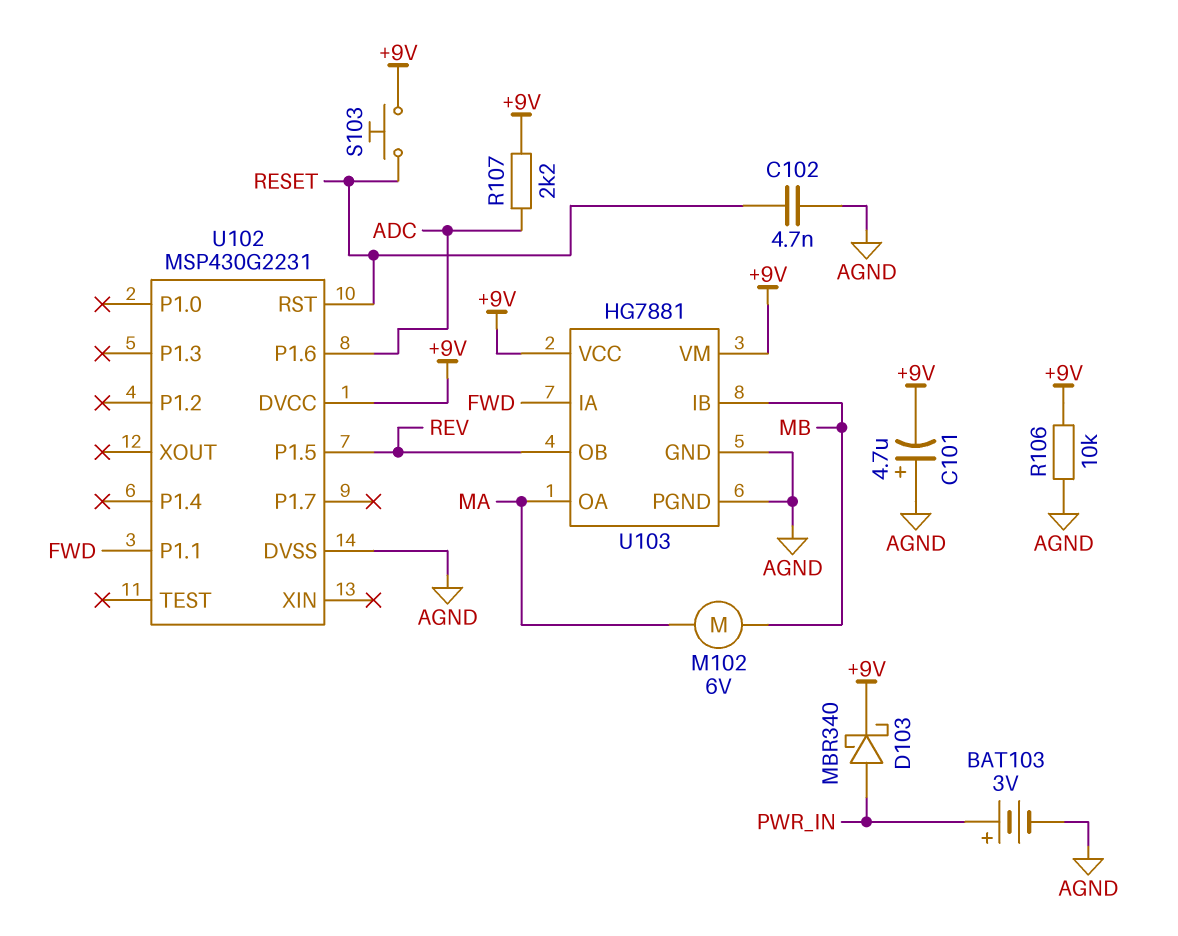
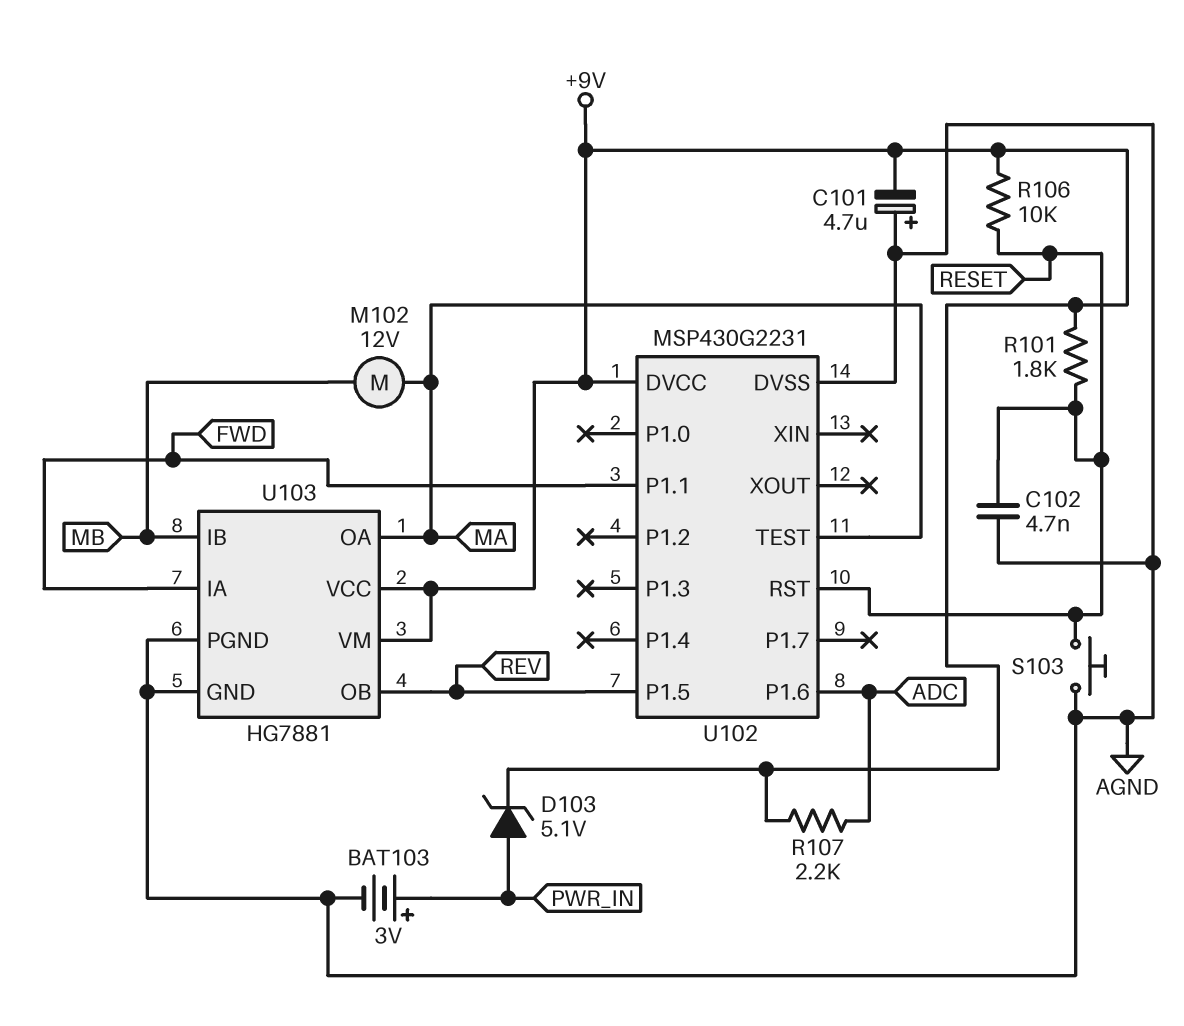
D103: schottky MBR340 (A PWR_IN, K +9V) -> zener 5.1V (A PWR_IN, K +9V)
M102: motor 6V (MA, MB) -> motor 12V (MA, MB)
R101: none -> 1.8k (+9V, RESET)
R106: 10k (+9V, AGND) -> 10k (+9V, RESET)
S103: button (+9V, RESET) -> button (AGND, RESET)
U102 pin TEST: none -> MA

